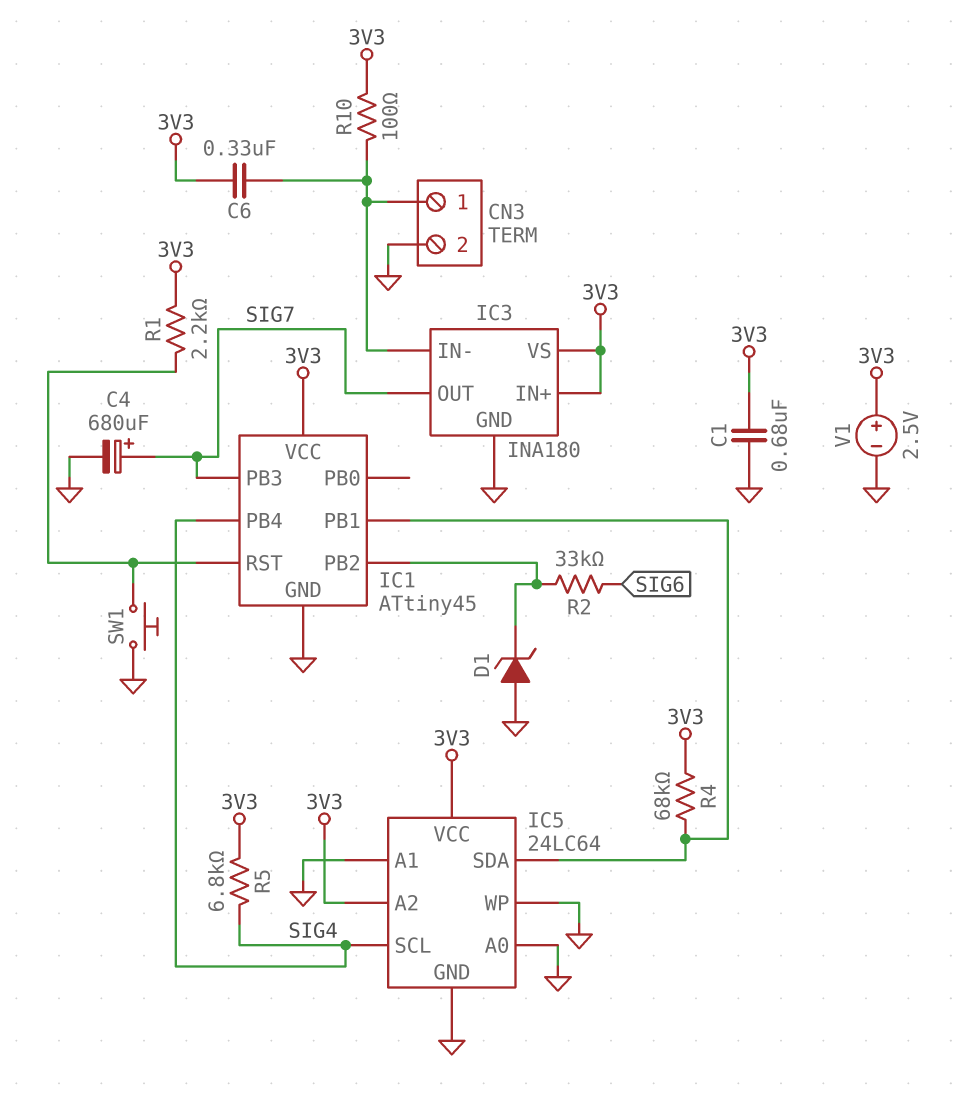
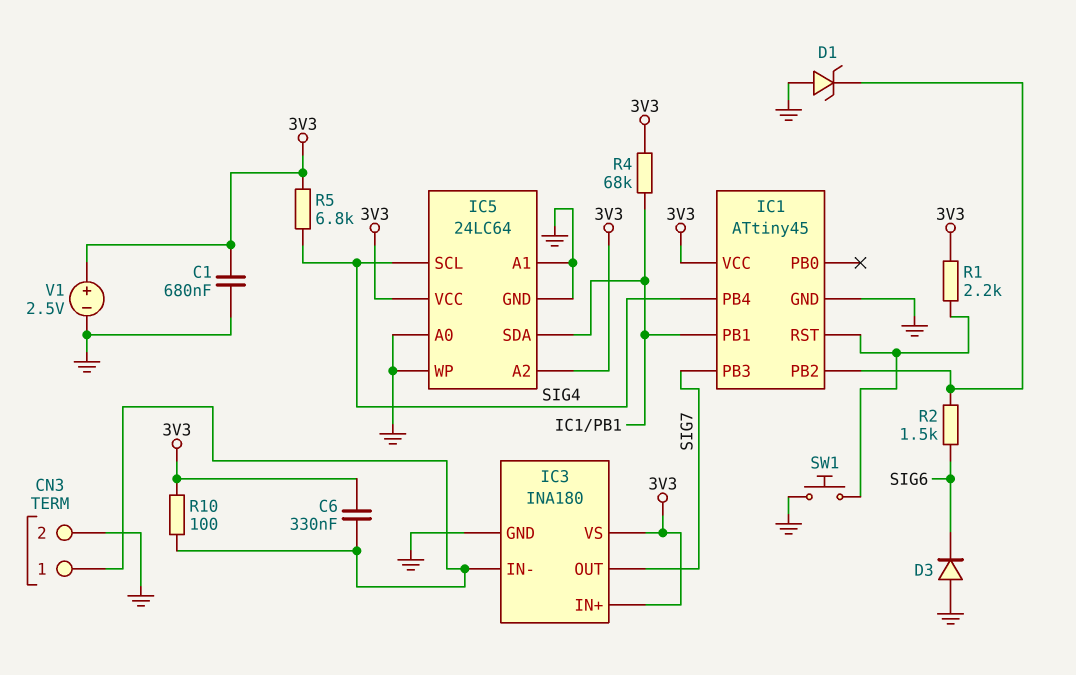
C4: 680uF (plus SIG7, minus GND) -> none
D3: none -> diode (A GND, K SIG6)
R2: 33k (IC1/PB2, SIG6) -> 1.5k (IC1/PB2, SIG6)

